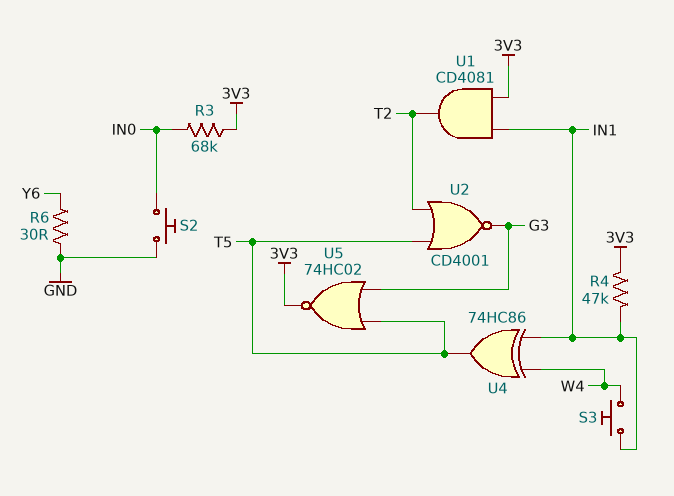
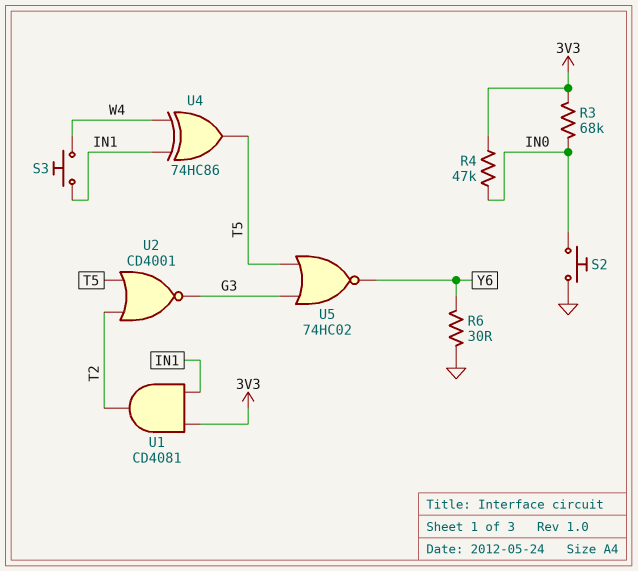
R4: 47k (3V3, IN1) -> 47k (3V3, IN0)
U5: NOR 74HC02 (in G3, in T5, out 3V3) -> NOR 74HC02 (in G3, in T5, out Y6)

